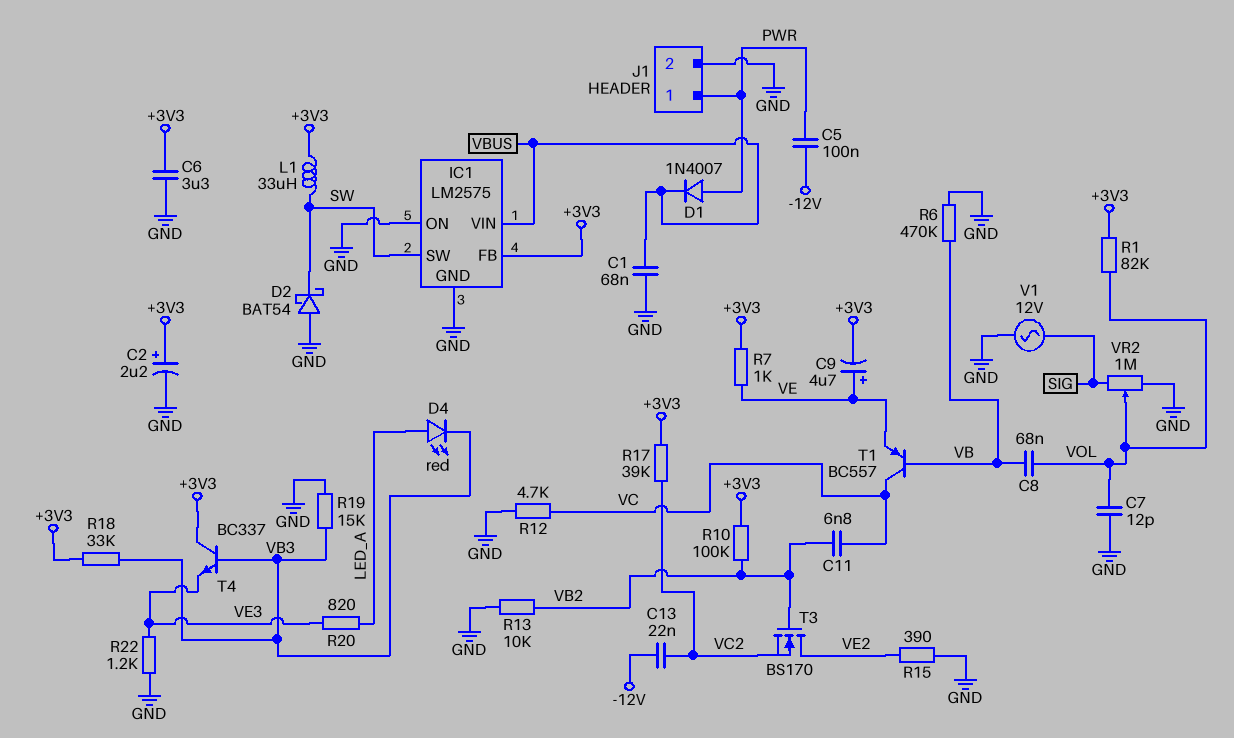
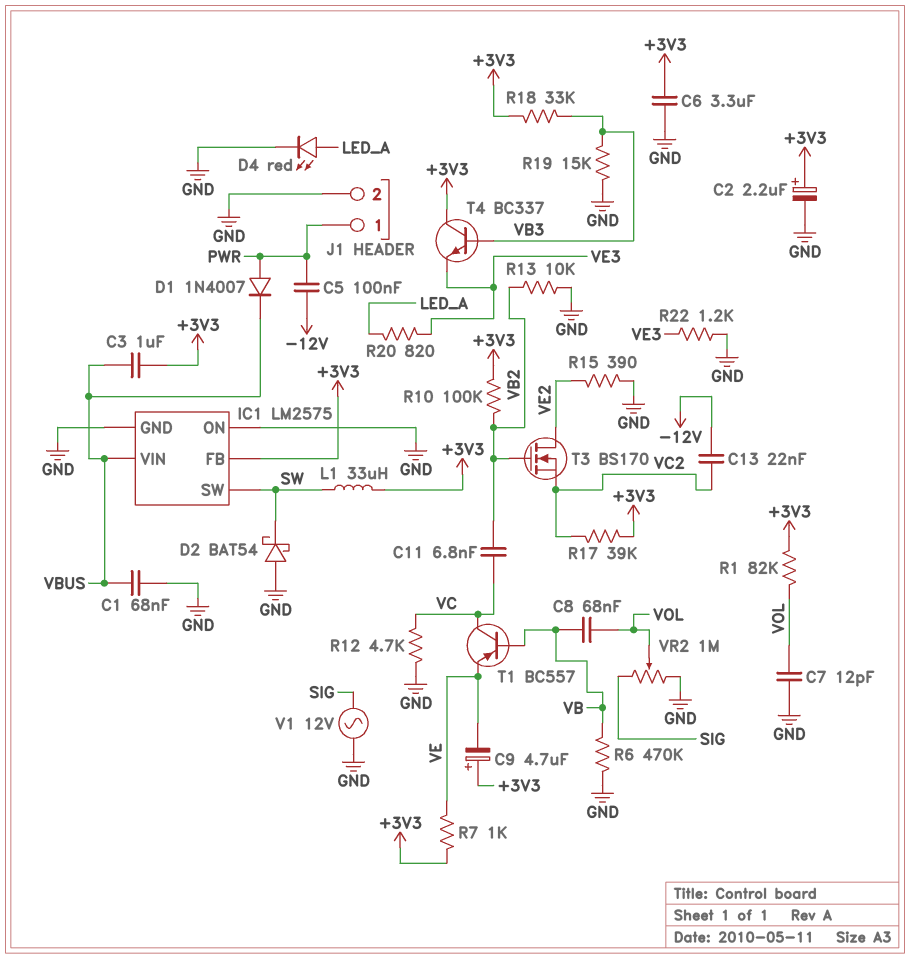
C3: none -> 1uF (+3V3, VBUS)
C9: 4.7uF (plus VE, minus +3V3) -> 4.7uF (plus +3V3, minus VE)
D4: LED red (A LED_A, K VB3) -> LED red (A LED_A, K GND)

